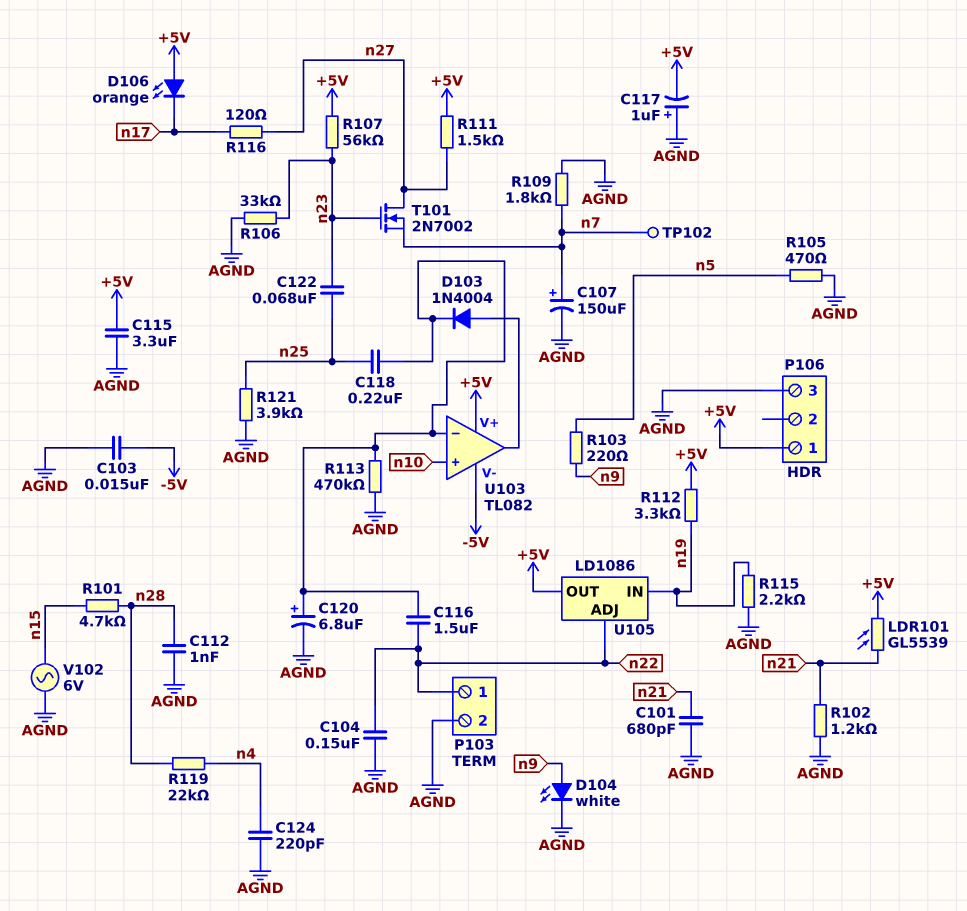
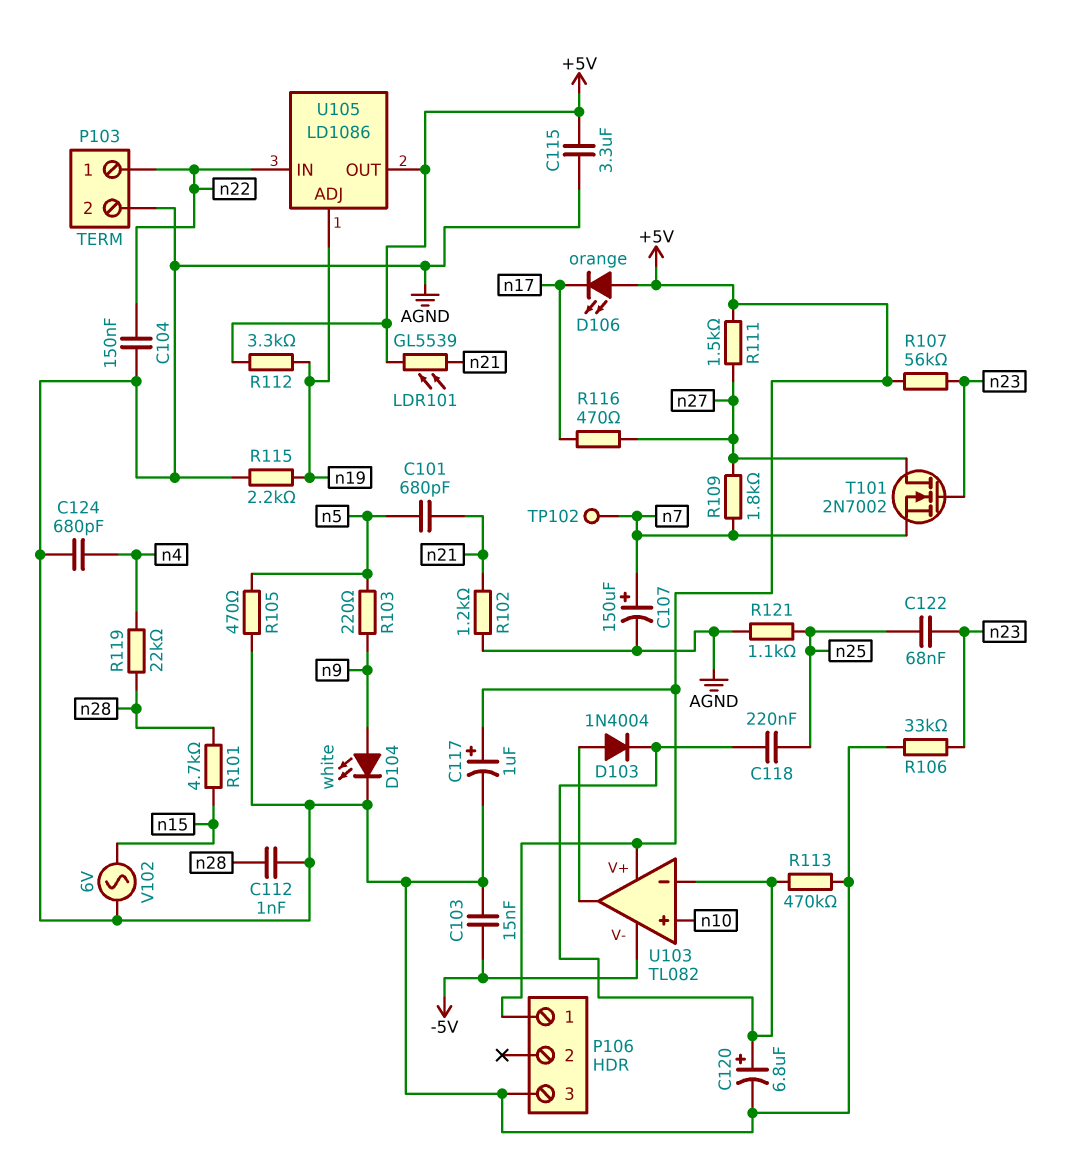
C101: 680pF (AGND, n21) -> 680pF (n5, n21)
C116: 1.5uF (U103/in-, n22) -> none
C117: 1uF (plus AGND, minus +5V) -> 1uF (plus +5V, minus AGND)
C124: 220pF (AGND, n4) -> 680pF (AGND, n4)
R109: 1.8k (AGND, n7) -> 1.8k (n7, n27)
R116: 120 (n17, n27) -> 470 (n17, n27)
R121: 3.9k (AGND, n25) -> 1.1k (AGND, n25)
U105 pin ADJ: n22 -> n19
U105 pin IN: n19 -> n22

